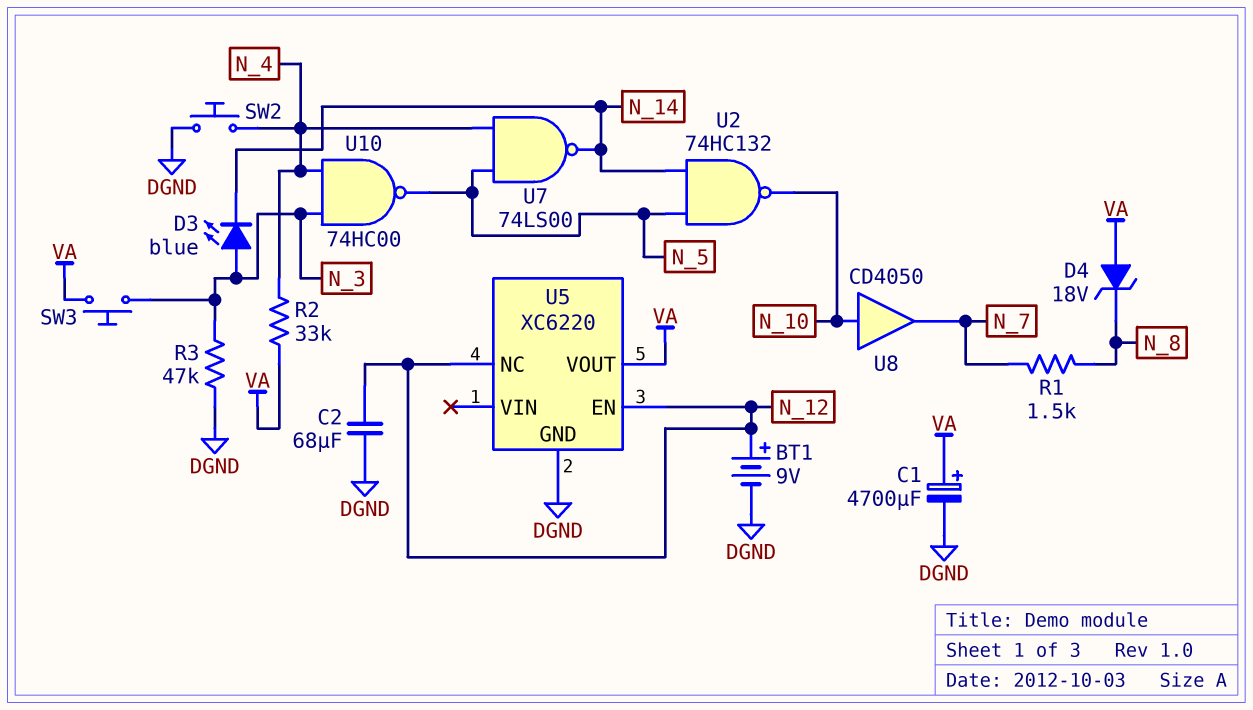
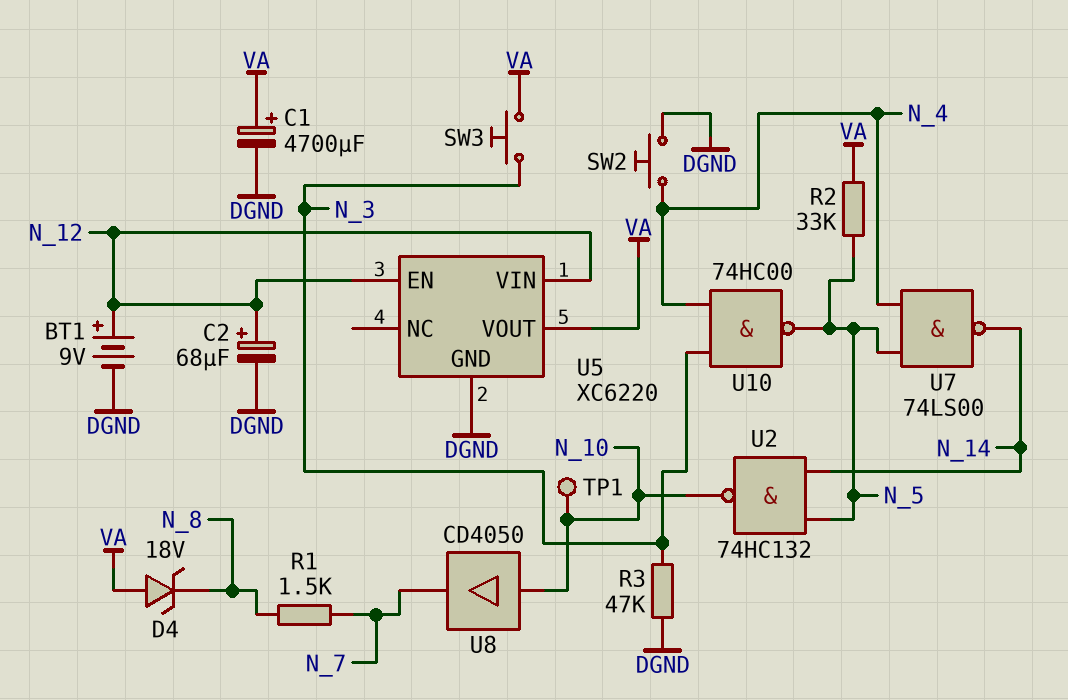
C2: 68uF (DGND, N_12) -> 68uF (plus N_12, minus DGND)
D3: LED blue (A N_3, K N_14) -> none
R2: 33k (N_4, VA) -> 33k (N_5, VA)
TP1: none -> test point (N_10)
U5 pin NC: N_12 -> none
U5 pin VIN: none -> N_12

